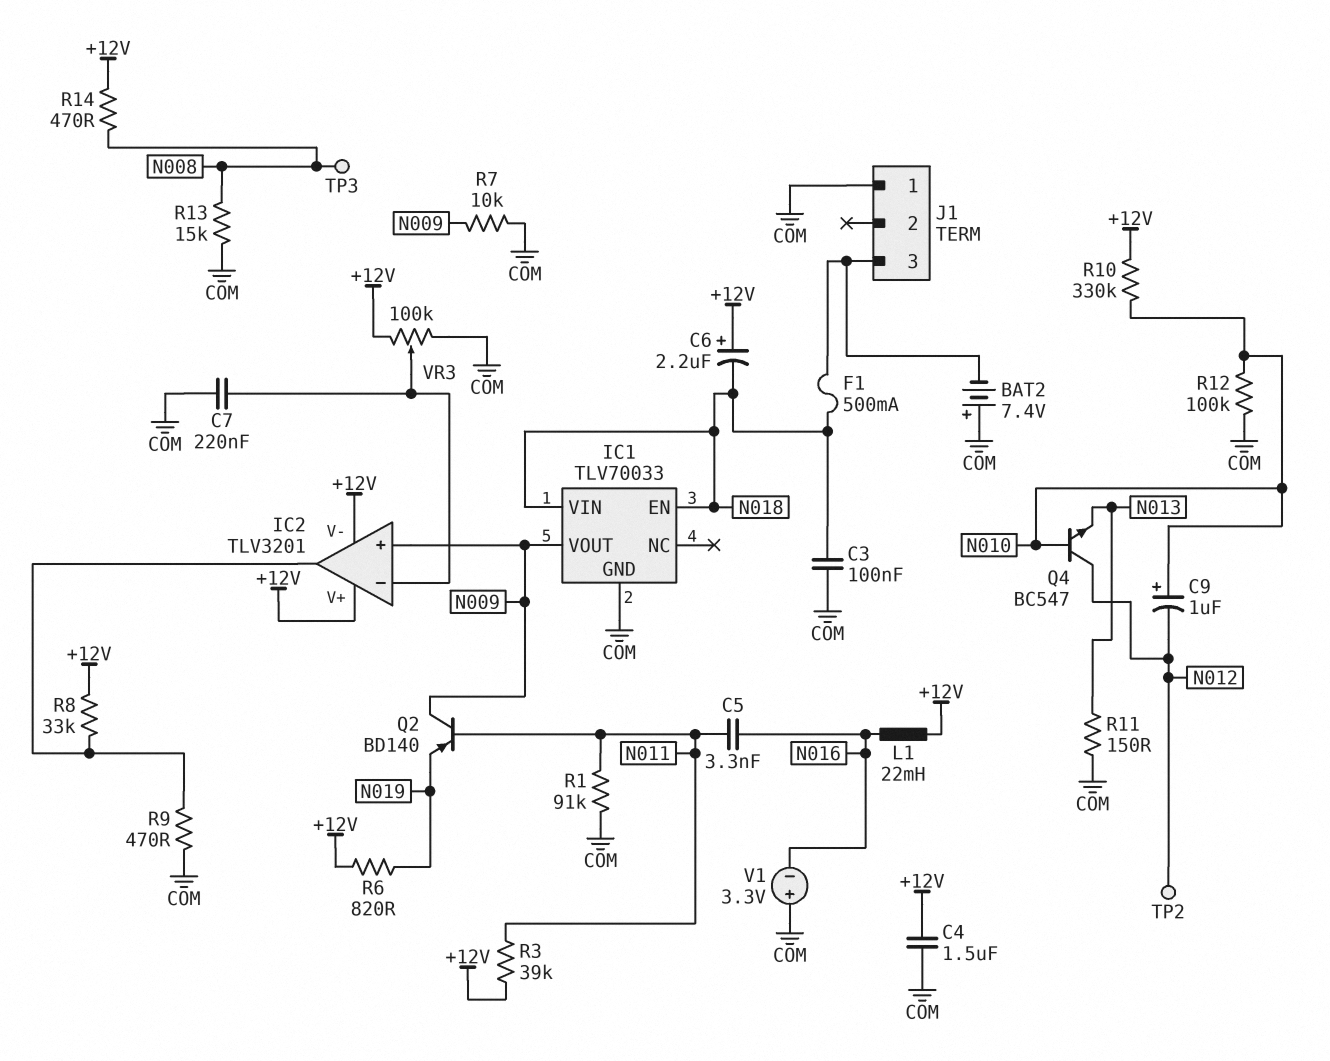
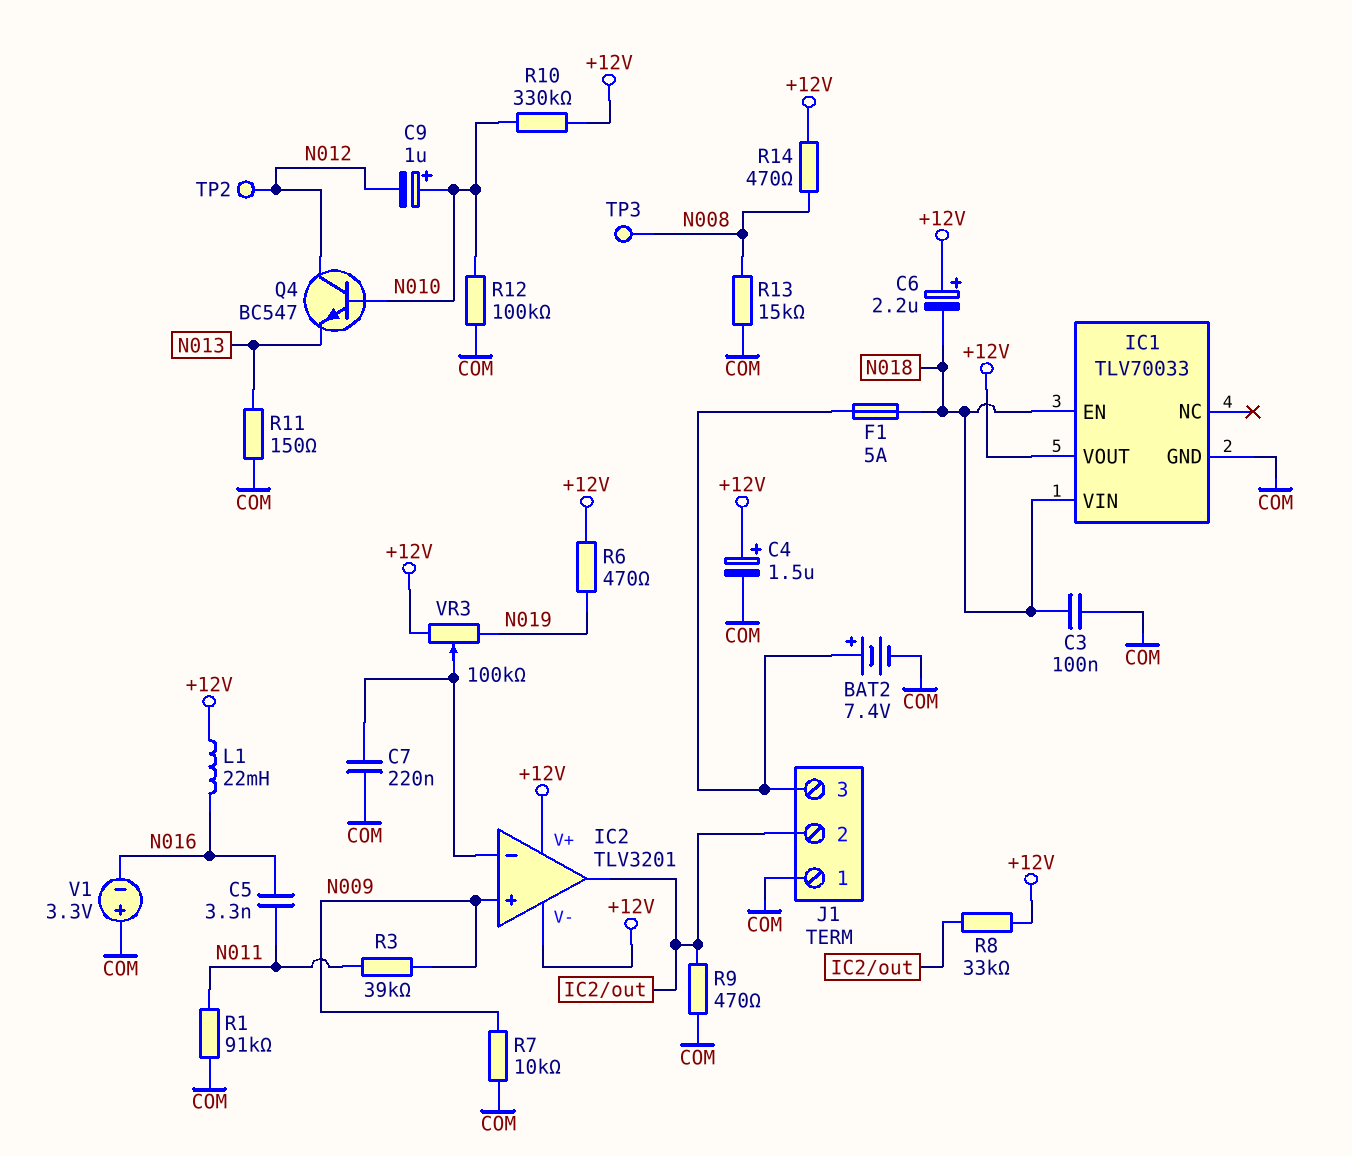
BAT2: 7.4V (plus COM, minus J1/3) -> 7.4V (plus J1/3, minus COM)
C4: 1.5uF (+12V, COM) -> 1.5uF (plus +12V, minus COM)
F1: 500mA (J1/3, N018) -> 5A (J1/3, N018)
IC1 pin VOUT: N009 -> +12V
J1 pin 2: none -> IC2/out
Q2: PNP BD140 (B N011, C N009, E N019) -> none
R3: 39k (+12V, N011) -> 39k (N009, N011)
R6: 820 (+12V, N019) -> 470 (+12V, N019)
VR3: 100k (+12V, COM, wiper IC2/in-) -> 100k (+12V, N019, wiper IC2/in-)

